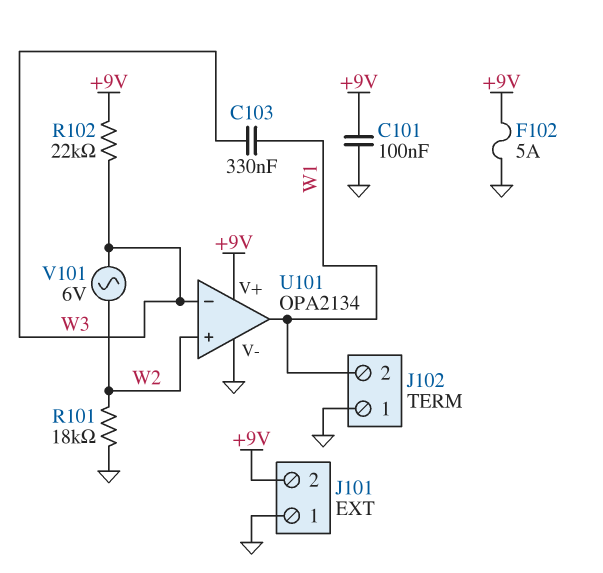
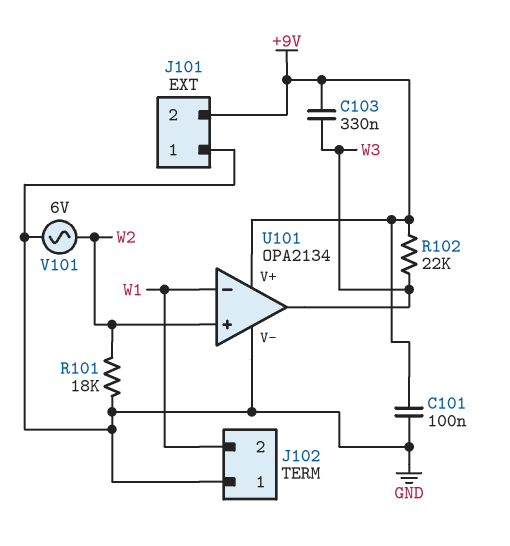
C103: 330nF (W1, W3) -> 330nF (+9V, W3)
F102: 5A (+9V, GND) -> none
U101 pin in-: W3 -> W1
U101 pin out: W1 -> W3
V101: AC 6V (W2, W3) -> AC 6V (GND, W2)

